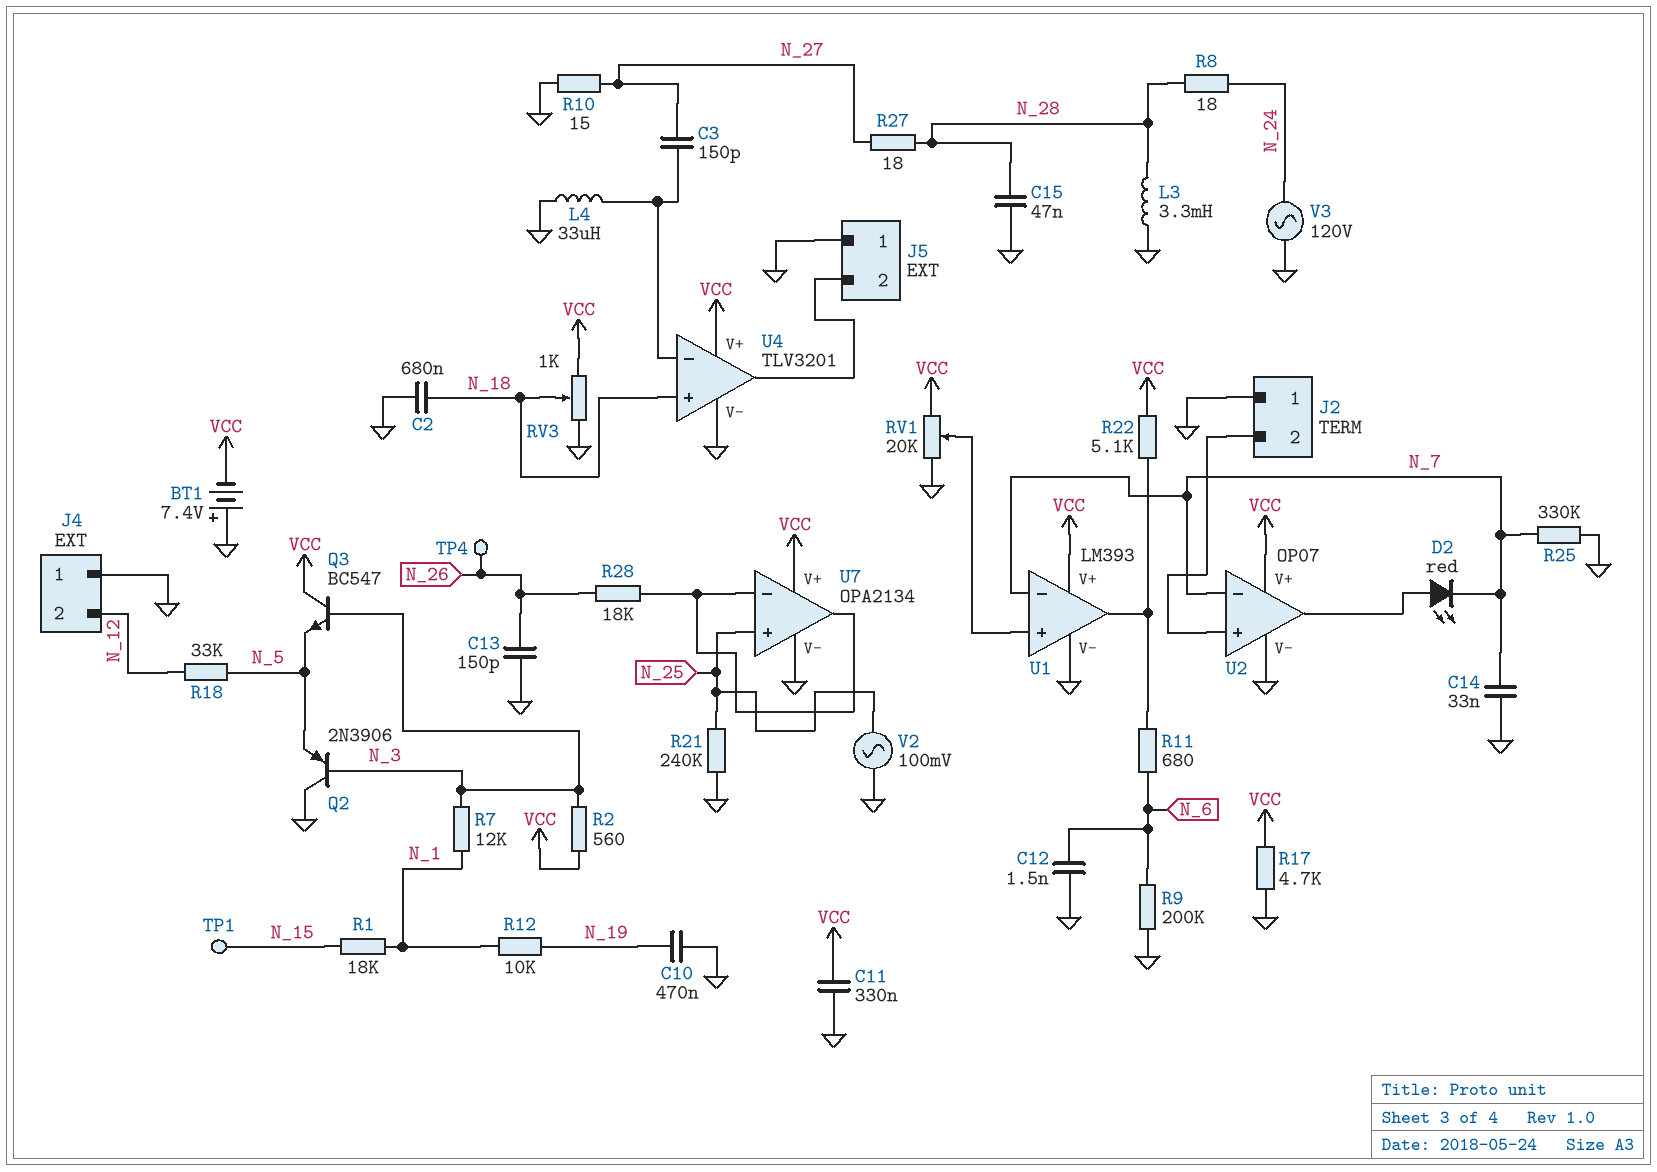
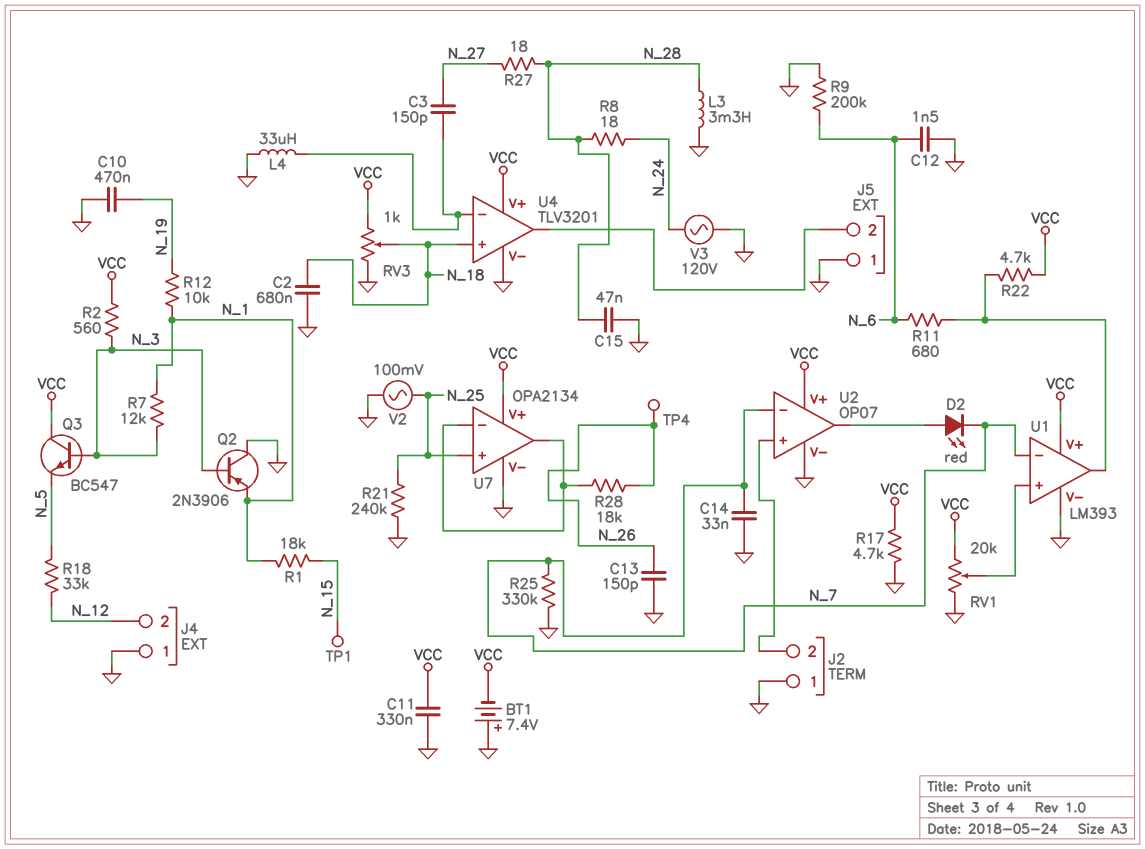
Q2: PNP 2N3906 (B N_3, C GND, E N_5) -> PNP 2N3906 (B N_3, C GND, E N_1)
R10: 15 (GND, N_27) -> none
R22: 5.1k (U1/out, VCC) -> 4.7k (U1/out, VCC)

